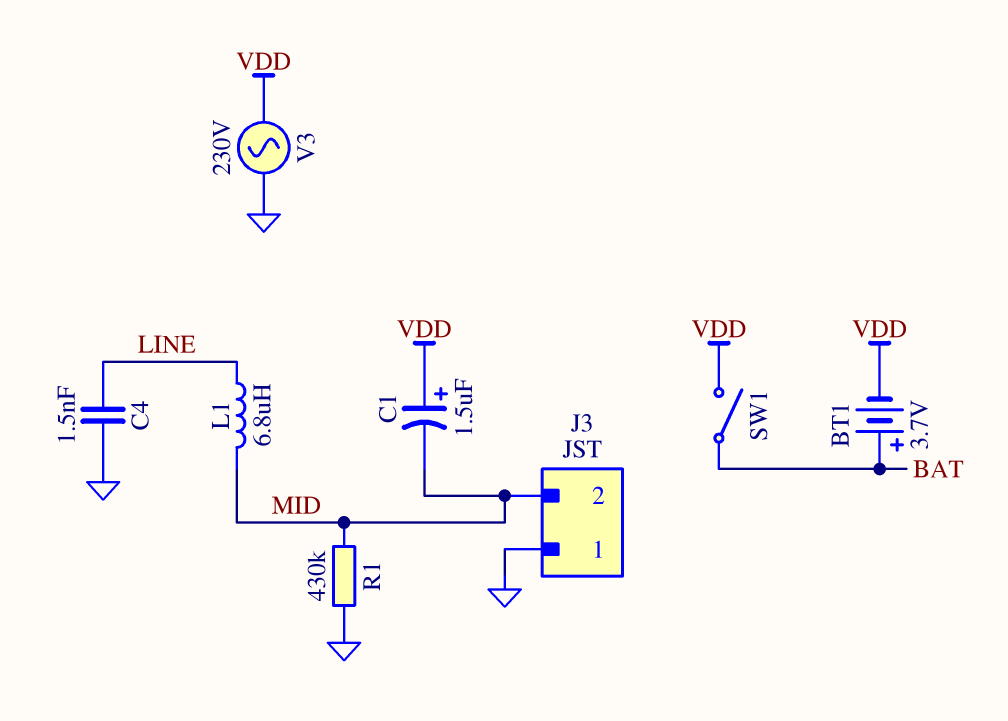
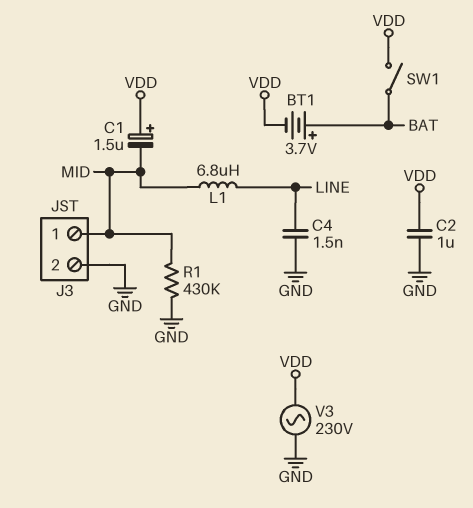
C2: none -> 1uF (GND, VDD)
J3 pin 1: GND -> MID
J3 pin 2: MID -> GND

